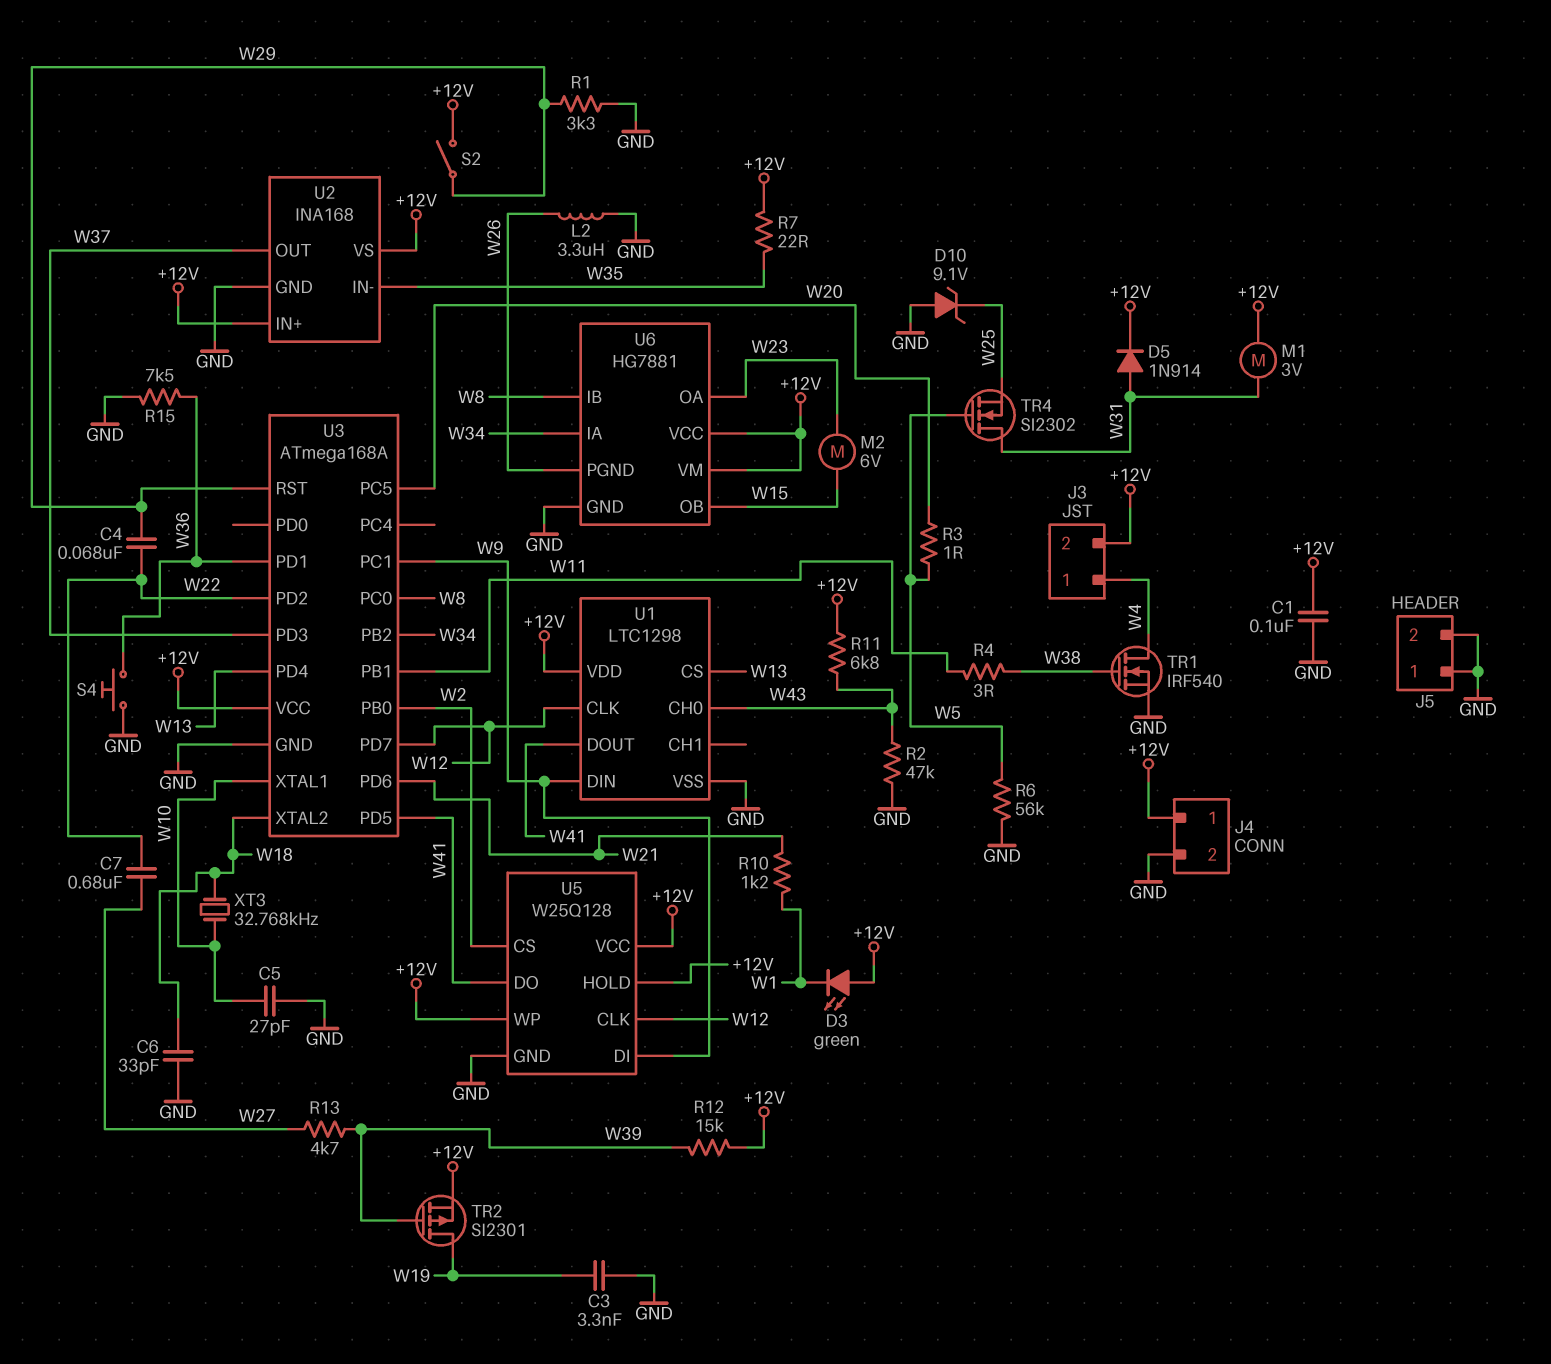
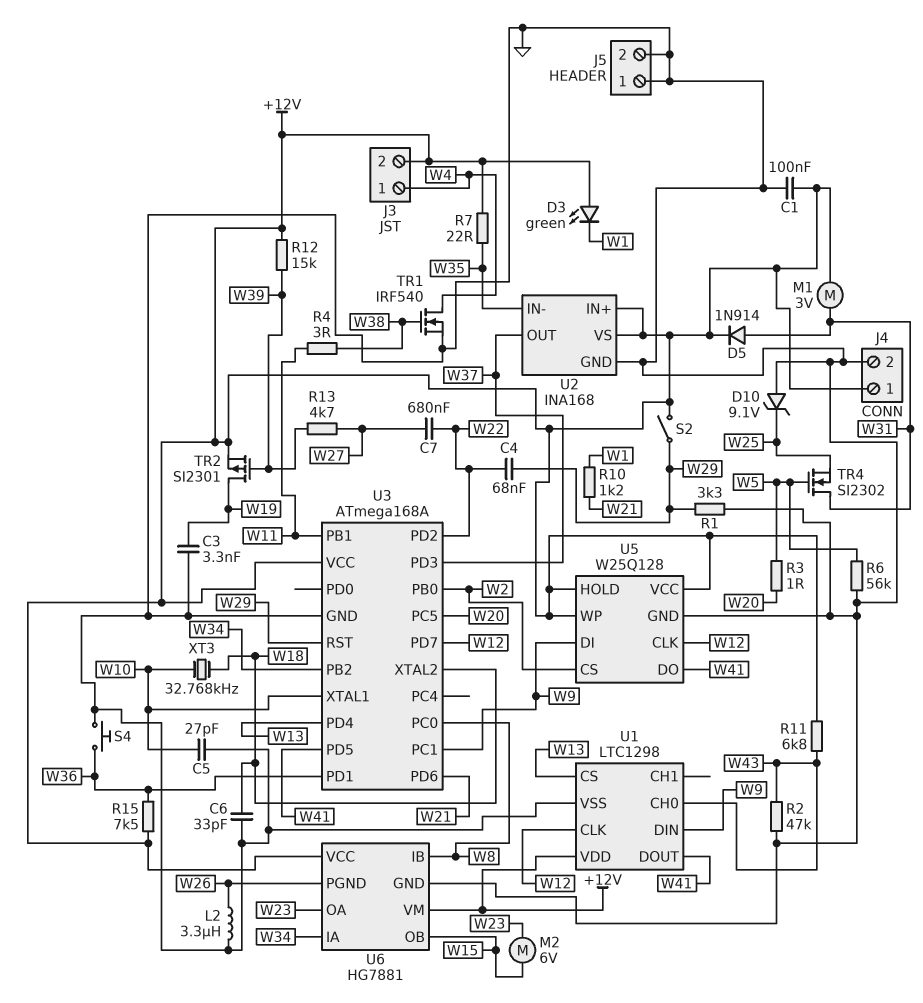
R15: 7.5k (GND, W36) -> 7.5k (+12V, W36)

